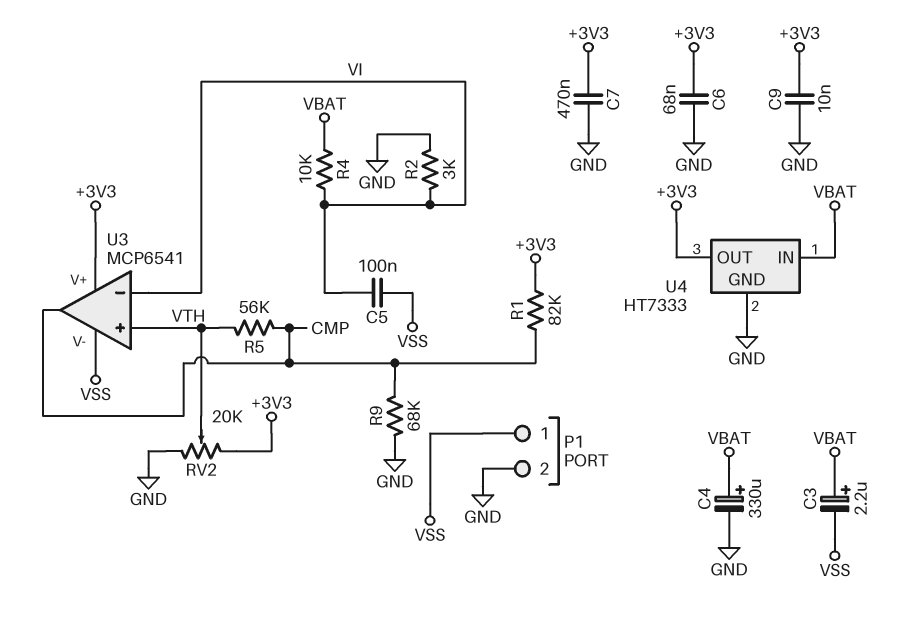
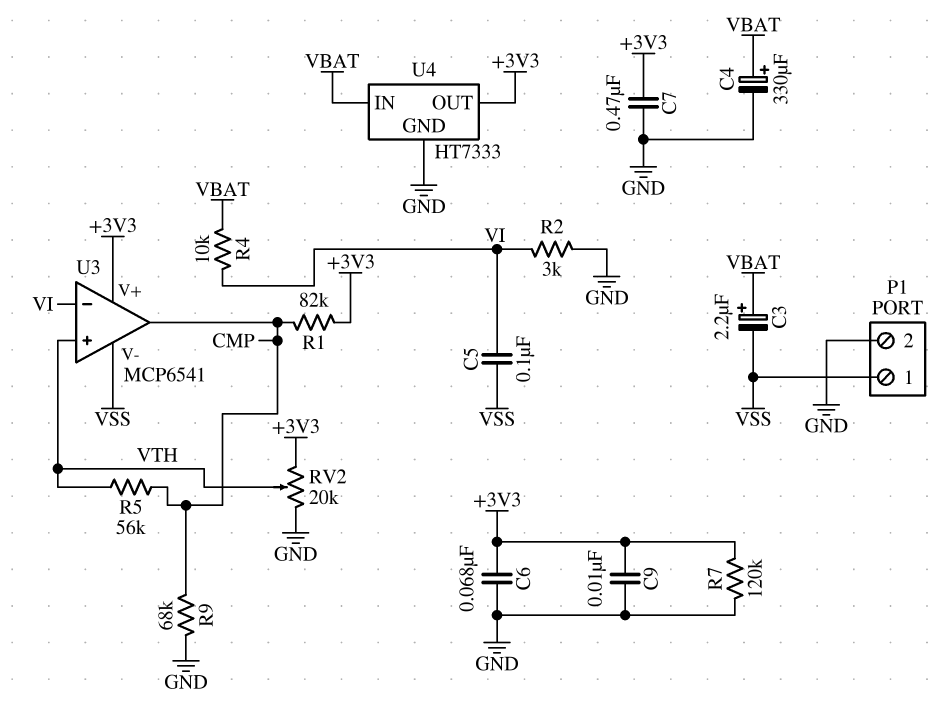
R7: none -> 120k (+3V3, GND)

